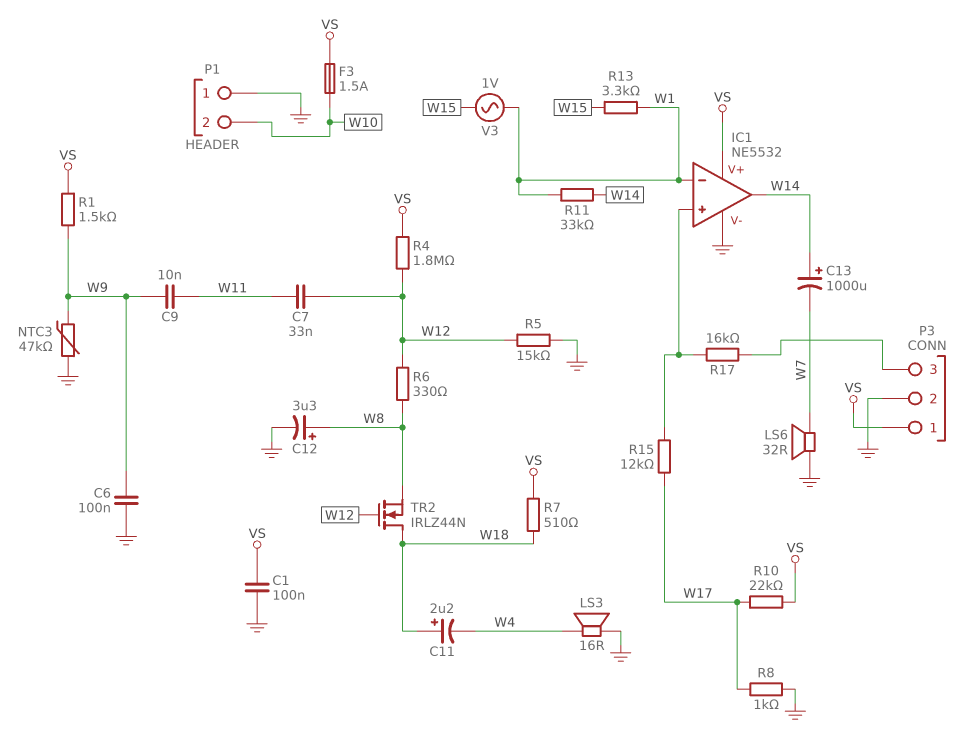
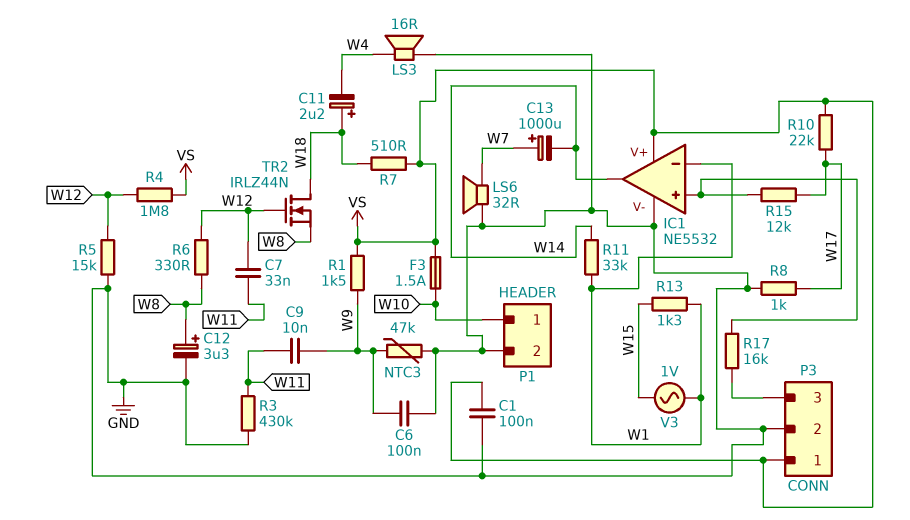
C13: 1000uF (plus W14, minus W7) -> 1000uF (plus W7, minus W14)
P1 pin 1: GND -> W10
P1 pin 2: W10 -> GND
R3: none -> 430k (GND, W11)
R13: 3.3k (W1, W15) -> 1.3k (W1, W15)

